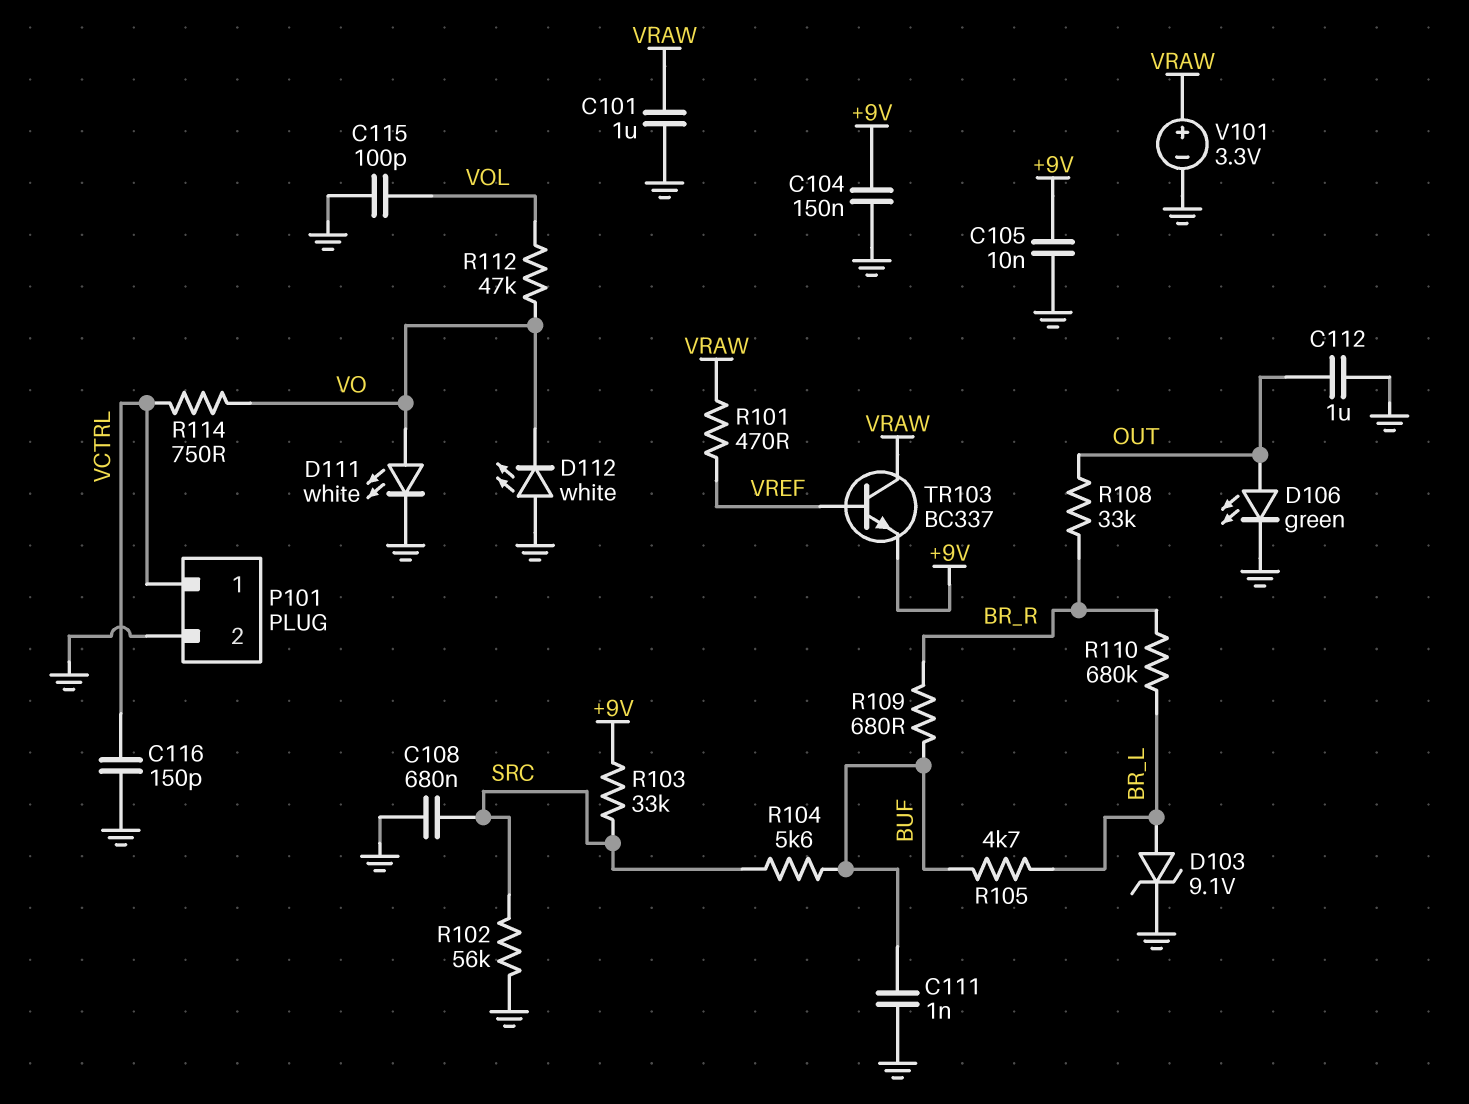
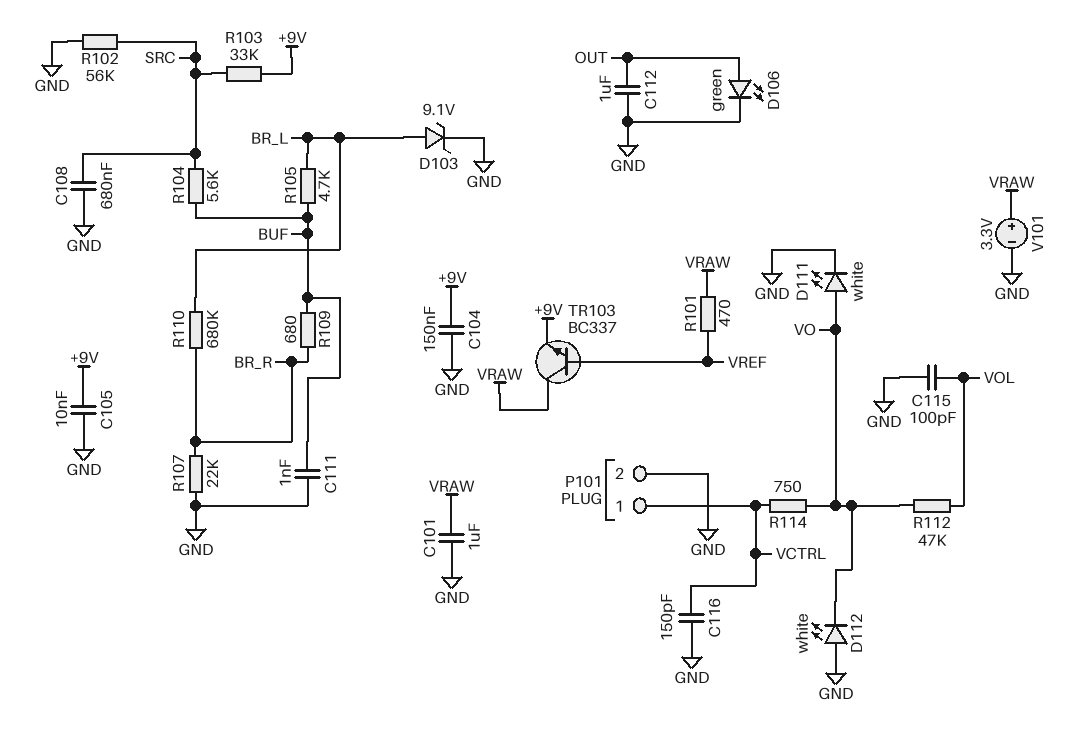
R107: none -> 22k (BR_R, GND)
R108: 33k (BR_R, OUT) -> none

